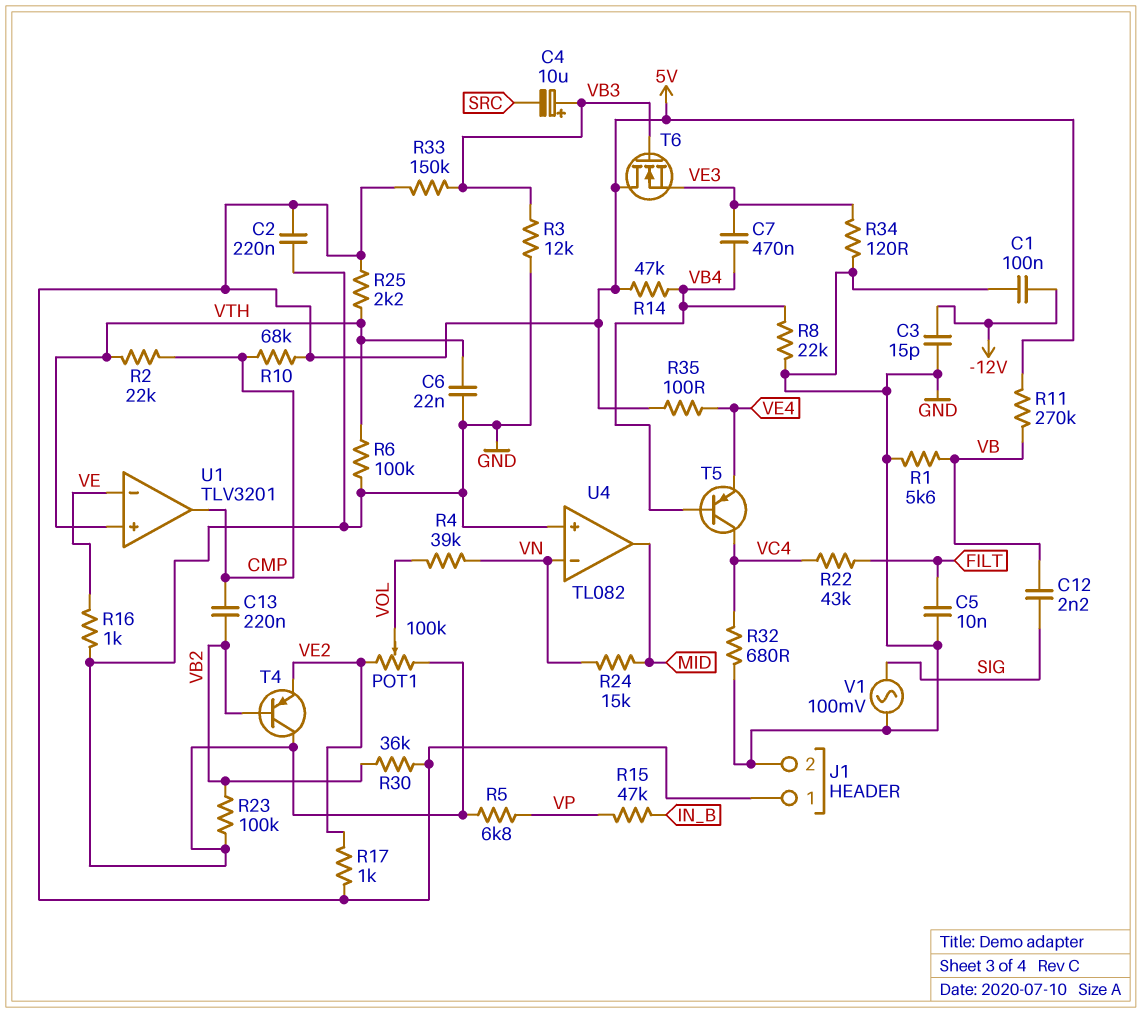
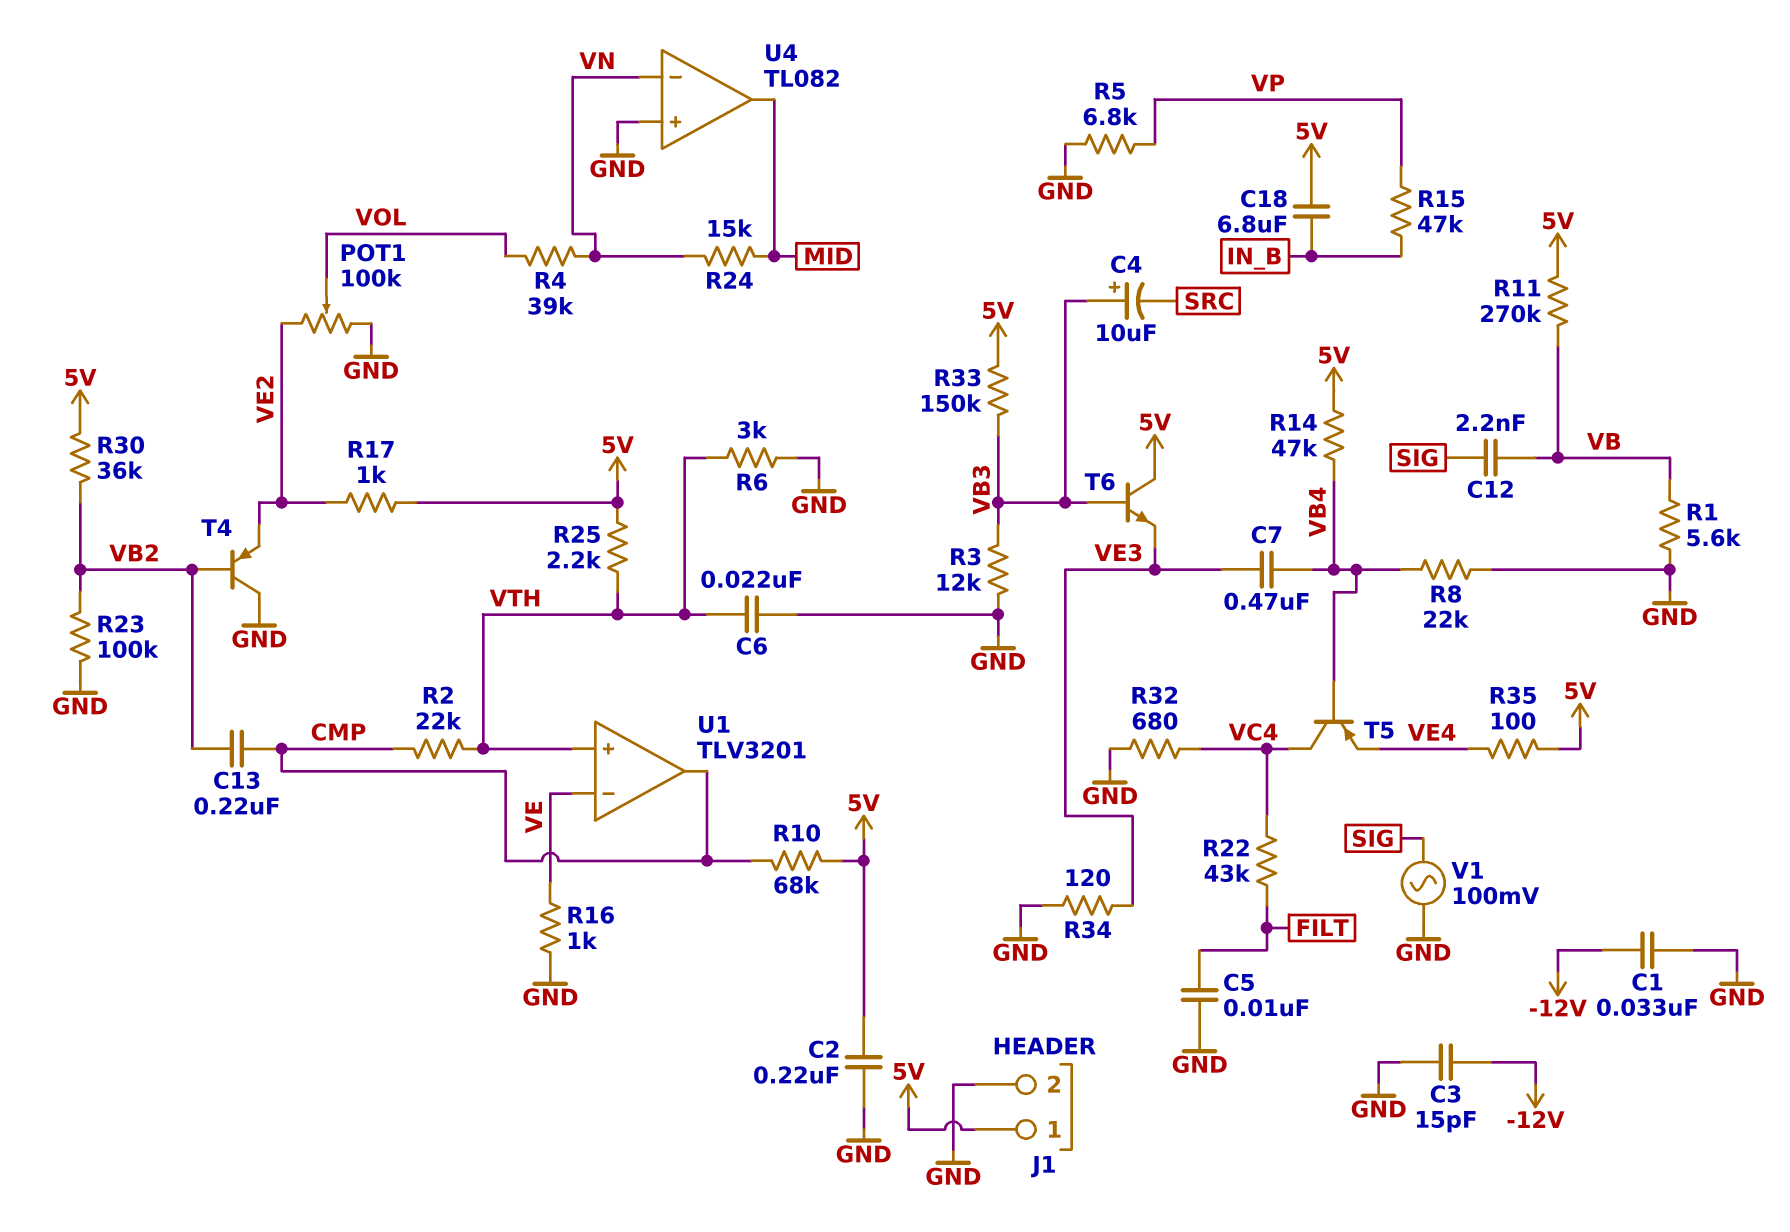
C1: 100nF (-12V, GND) -> 33nF (-12V, GND)
C18: none -> 6.8uF (5V, IN_B)
R6: 100k (GND, VTH) -> 3k (GND, VTH)
T6: NMOS (G VB3, D 5V, S VE3) -> NPN (B VB3, C 5V, E VE3)

